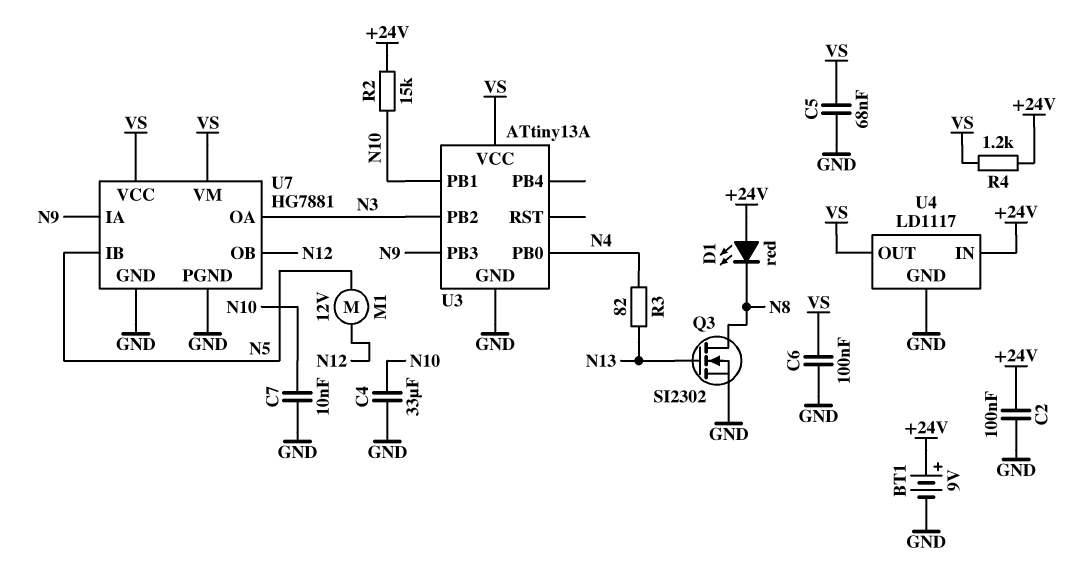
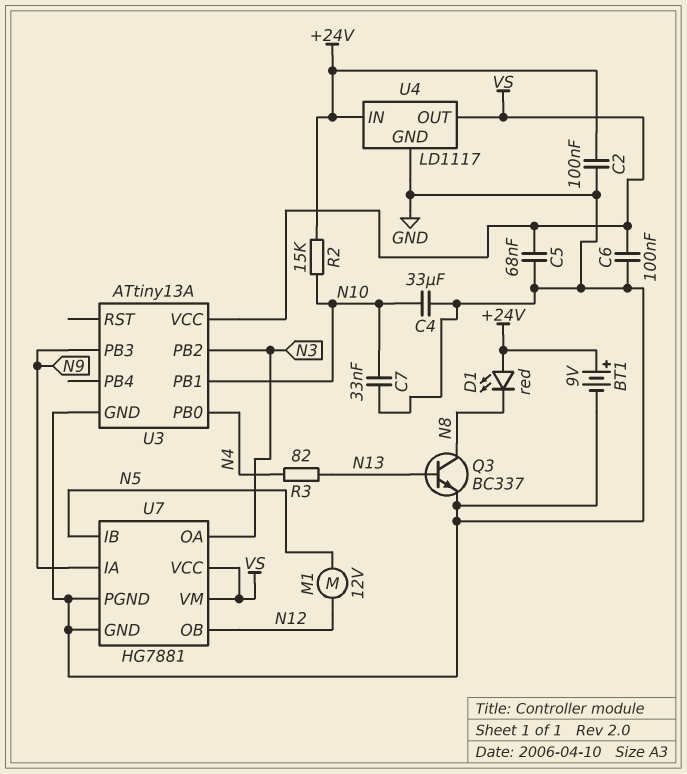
C7: 10nF (GND, N10) -> 33nF (GND, N10)
Q3: NMOS SI2302 (G N13, D N8, S GND) -> NPN BC337 (B N13, C N8, E GND)
R4: 1.2k (+24V, VS) -> none

